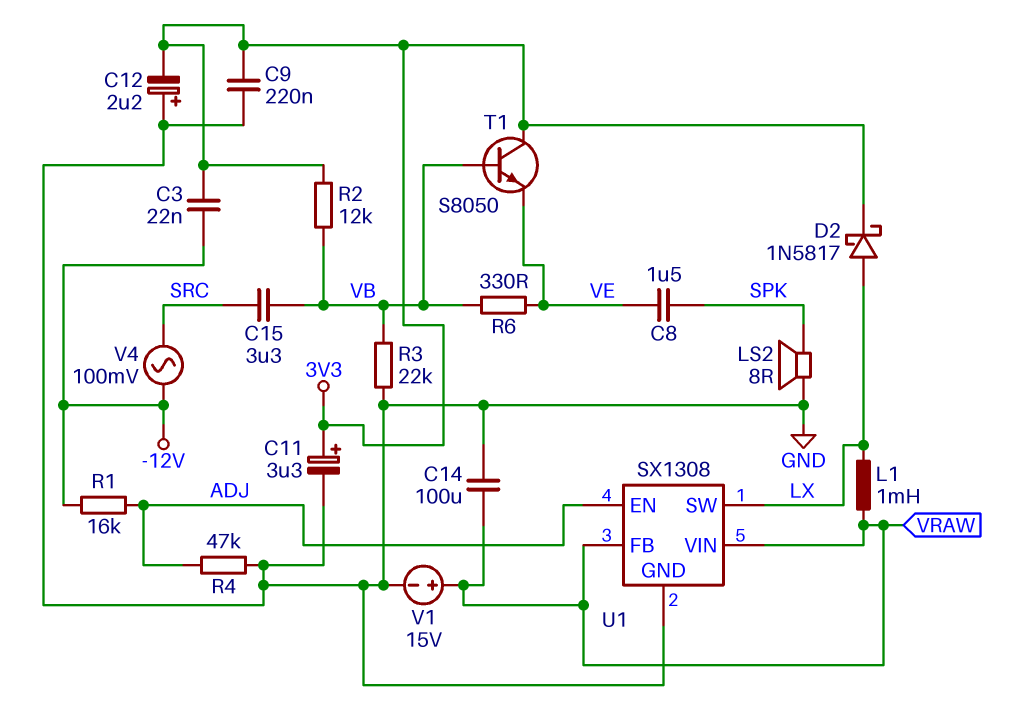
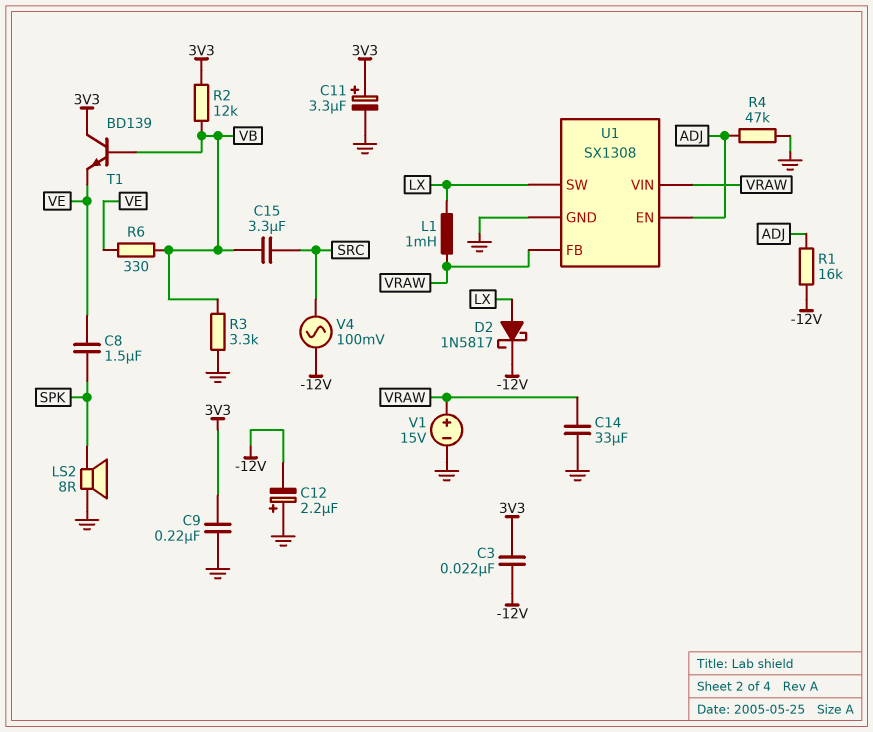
C12: 2.2uF (plus GND, minus 3V3) -> 2.2uF (plus GND, minus -12V)
C14: 100uF (GND, VRAW) -> 33uF (GND, VRAW)
D2: schottky 1N5817 (A LX, K 3V3) -> schottky 1N5817 (A LX, K -12V)
R3: 22k (GND, VB) -> 3.3k (GND, VB)
T1: NPN S8050 (B VB, C 3V3, E VE) -> NPN BD139 (B VB, C 3V3, E VE)

